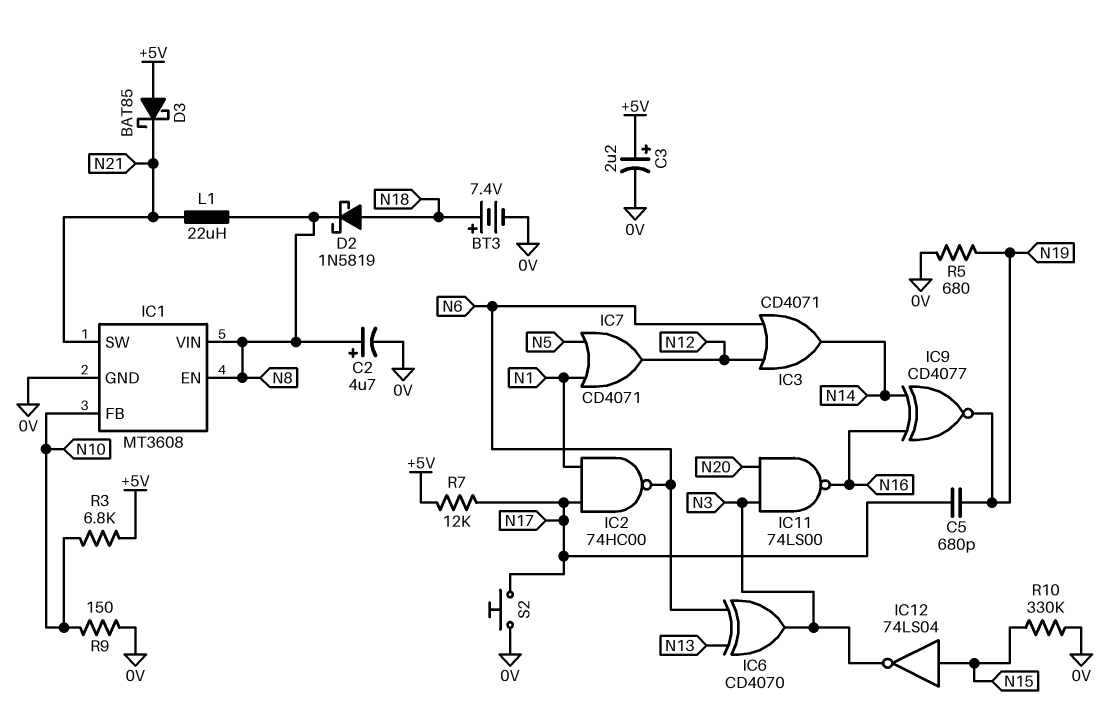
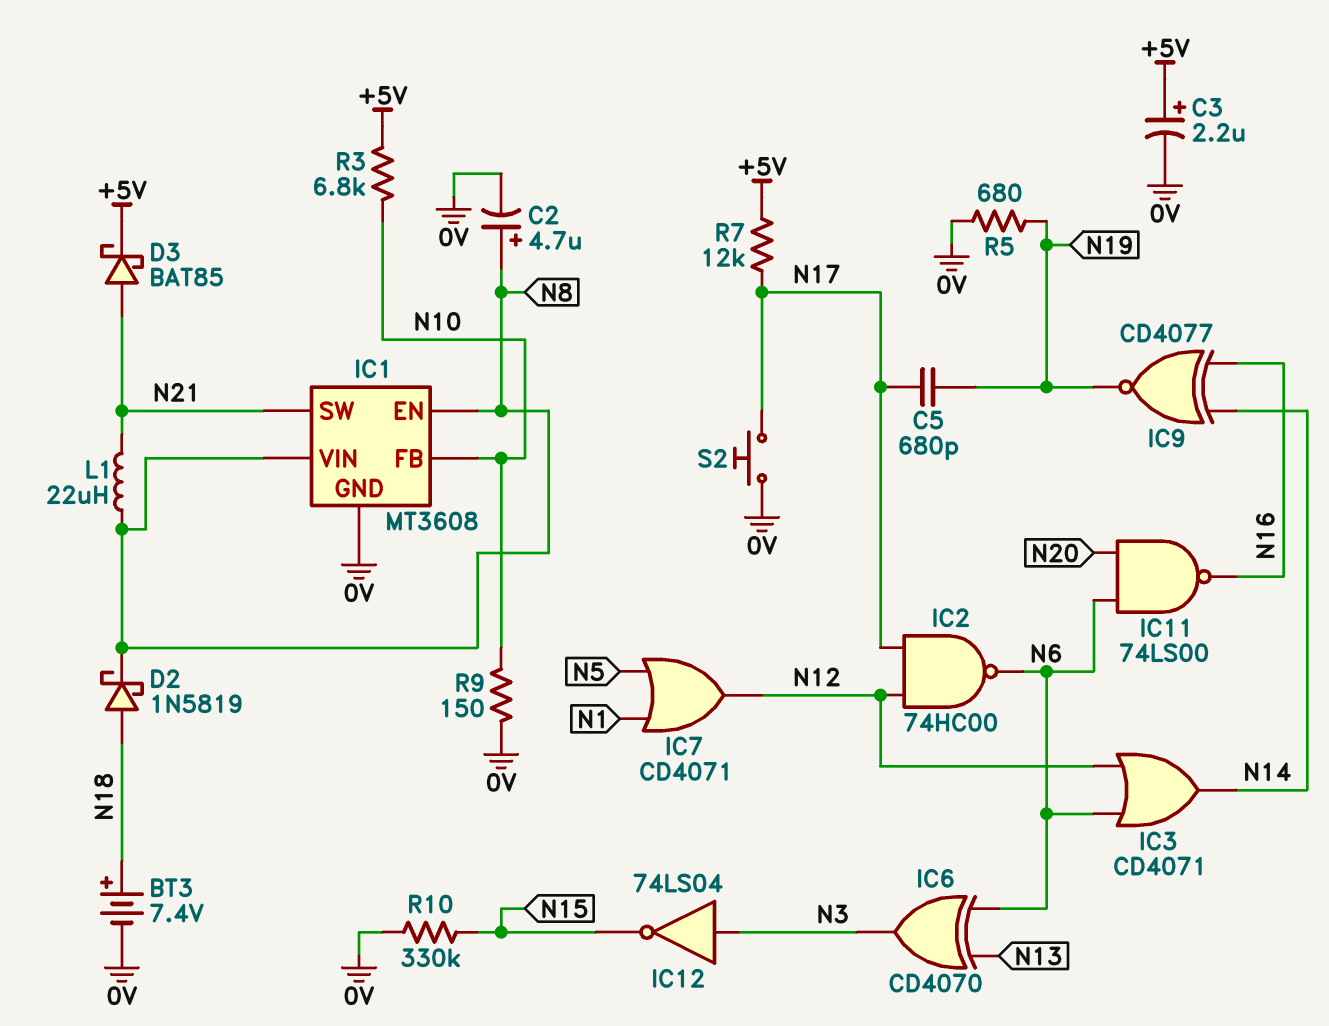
D3: schottky BAT85 (A +5V, K N21) -> schottky BAT85 (A N21, K +5V)
IC2: NAND 74HC00 (in N1, in N17, out N6) -> NAND 74HC00 (in N12, in N17, out N6)
IC11: NAND 74LS00 (in N3, in N20, out N16) -> NAND 74LS00 (in N6, in N20, out N16)
IC12: NOT 74LS04 (in N15, out N3) -> NOT 74LS04 (in N3, out N15)

